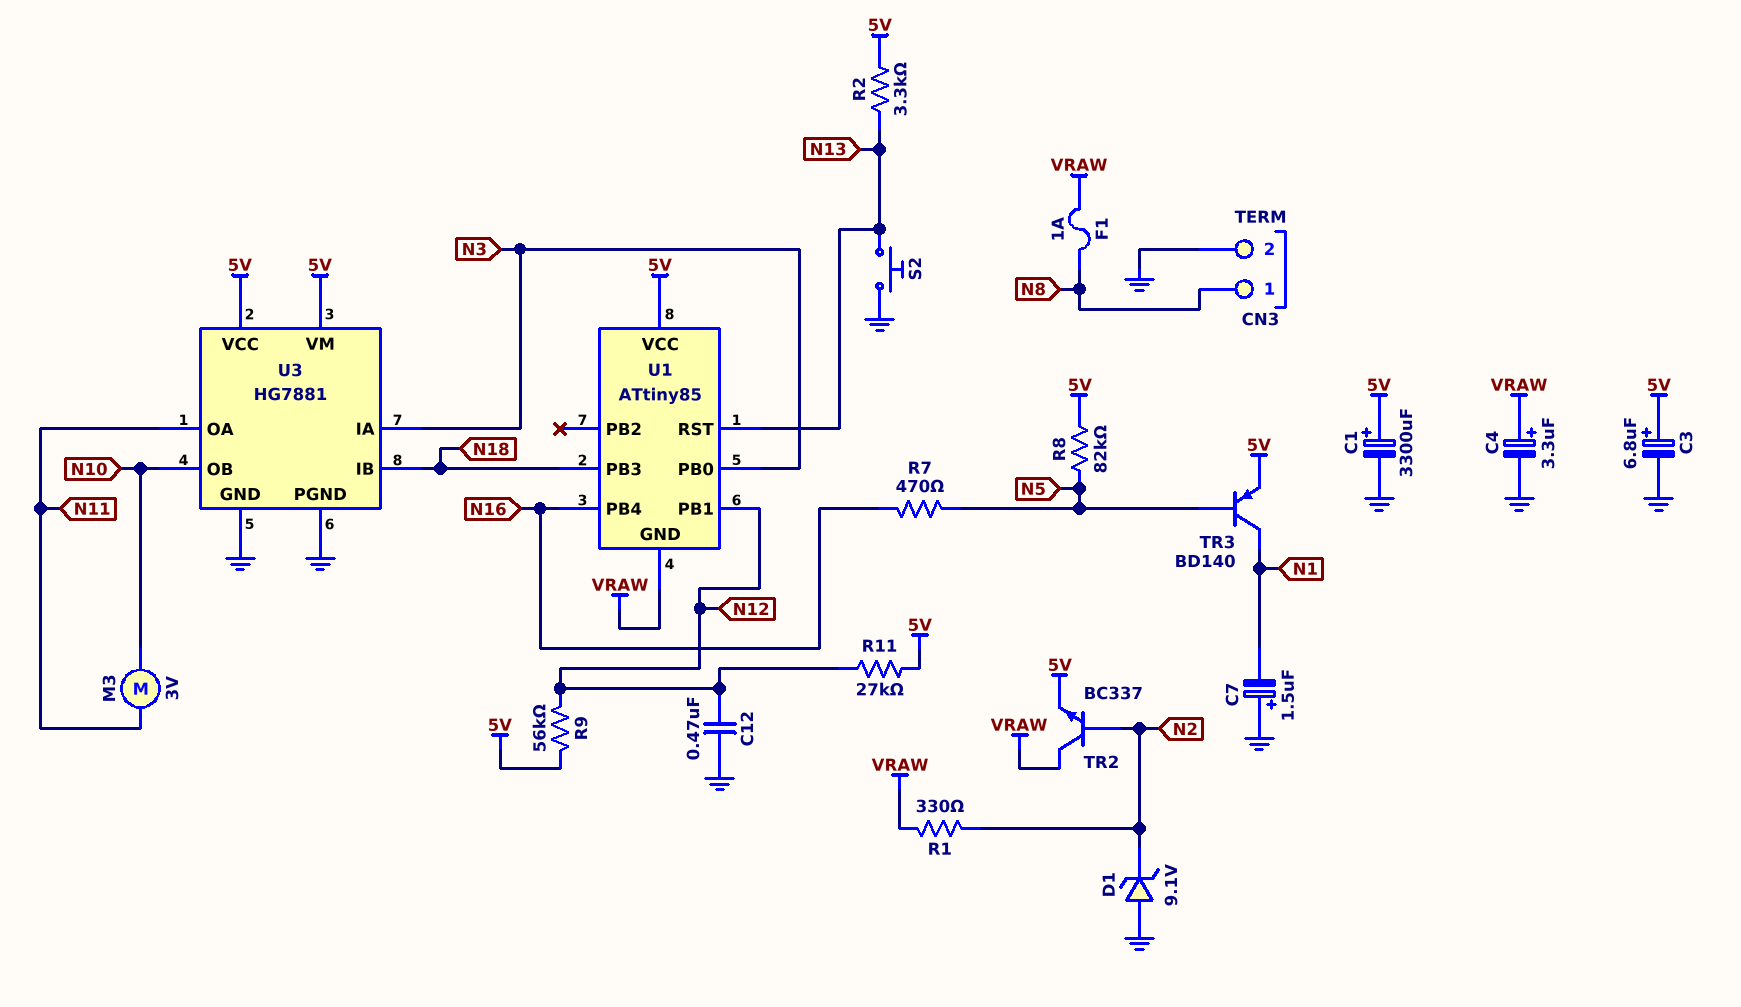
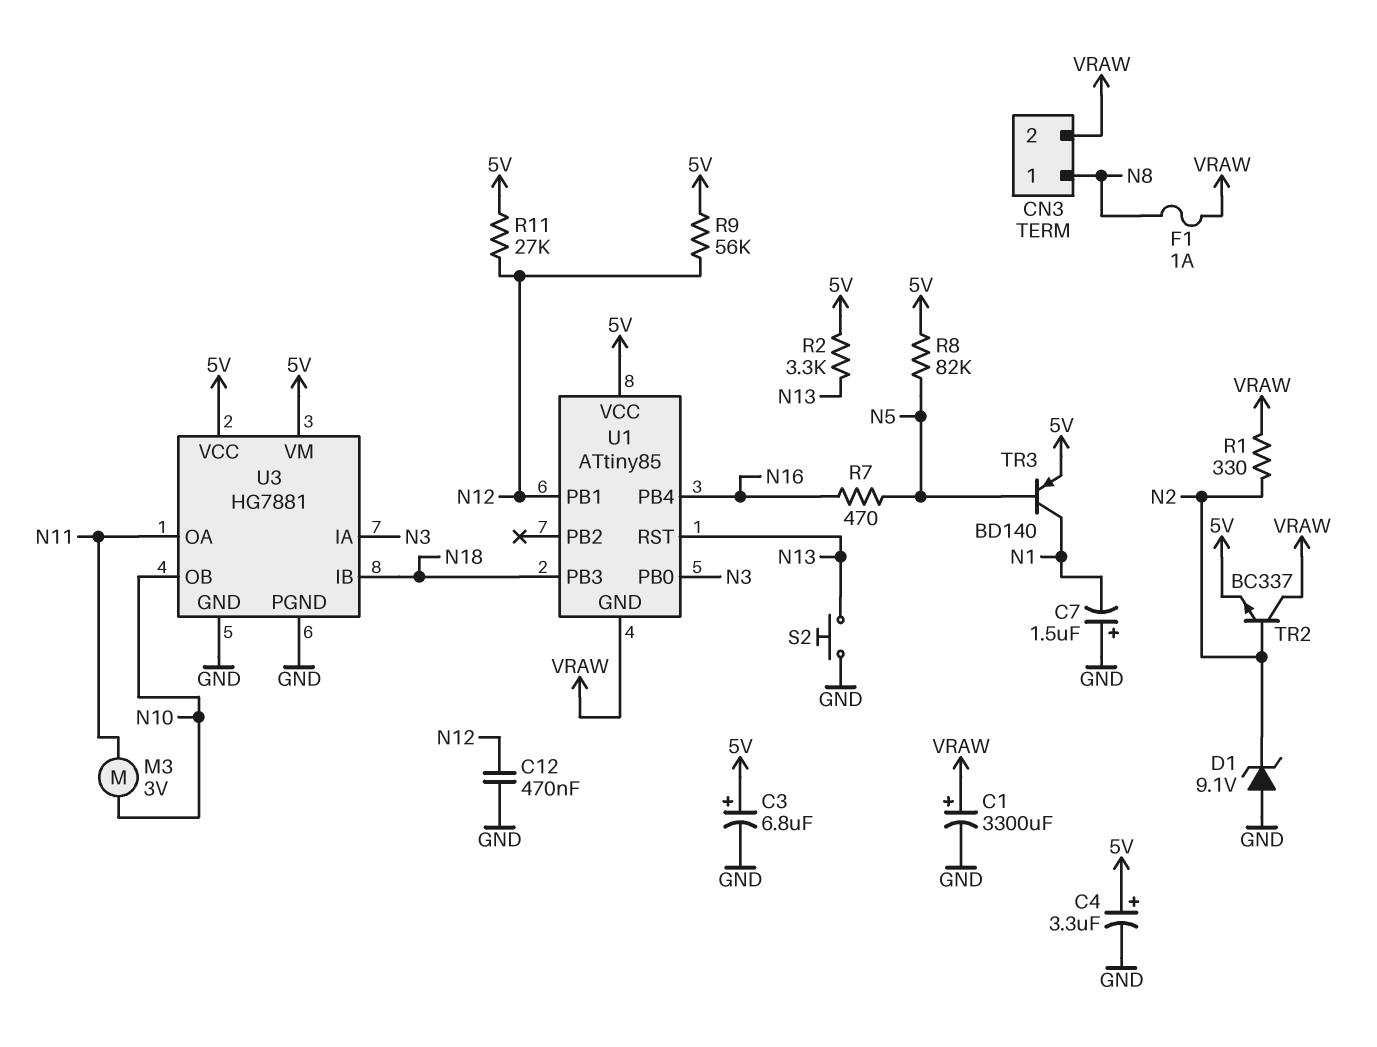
C1: 3300uF (plus 5V, minus GND) -> 3300uF (plus VRAW, minus GND)
C4: 3.3uF (plus VRAW, minus GND) -> 3.3uF (plus 5V, minus GND)
CN3 pin 2: GND -> VRAW

